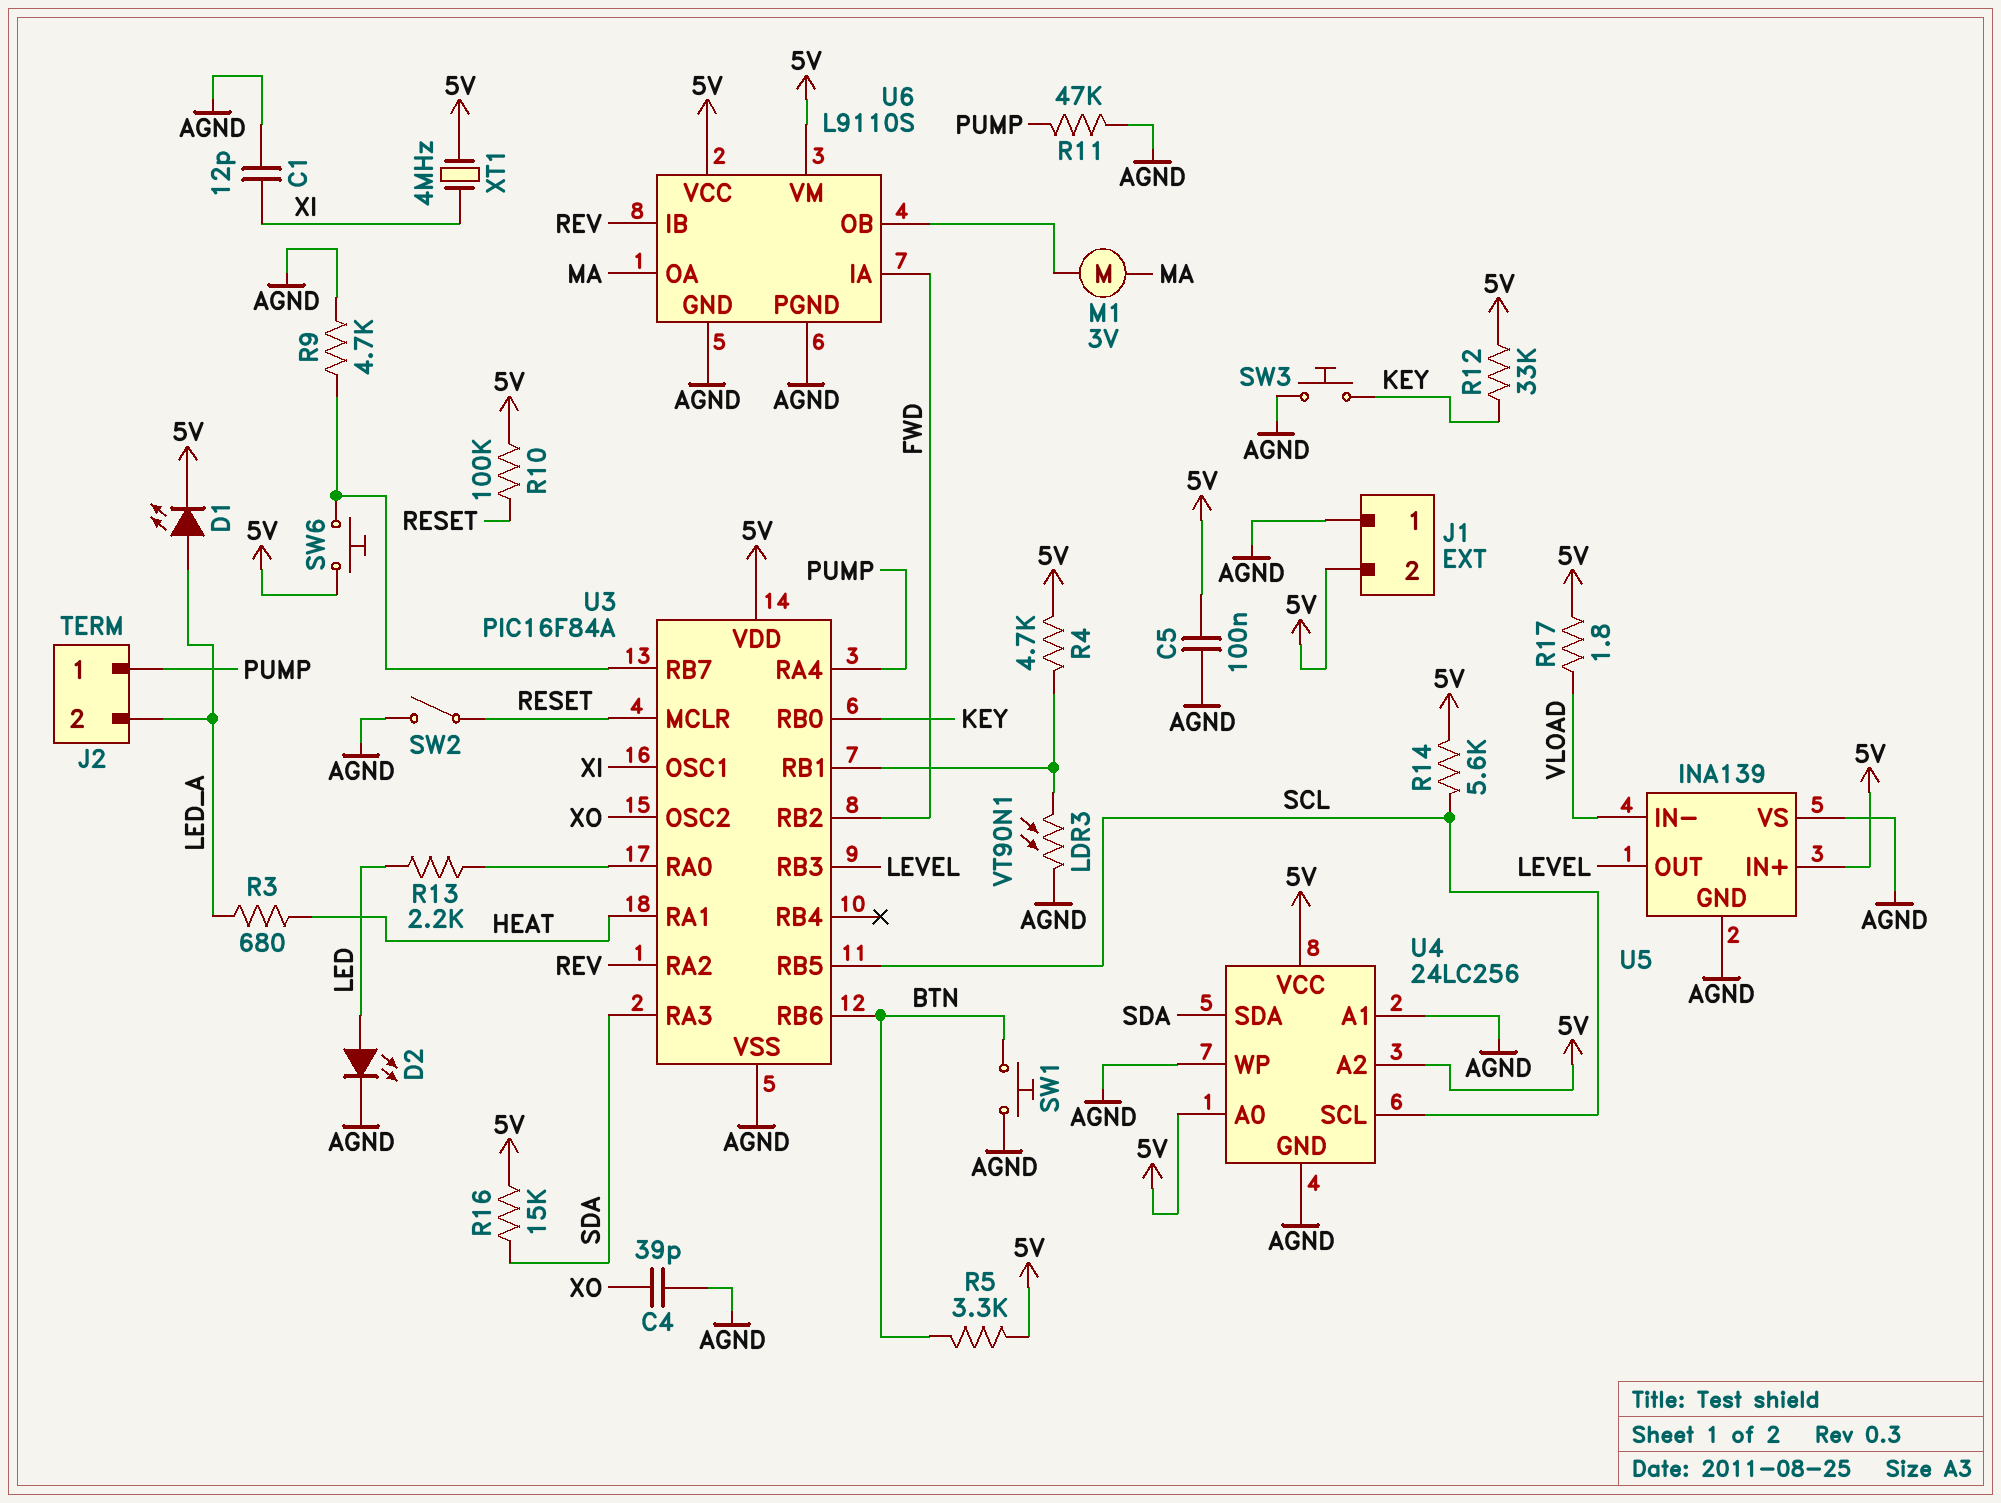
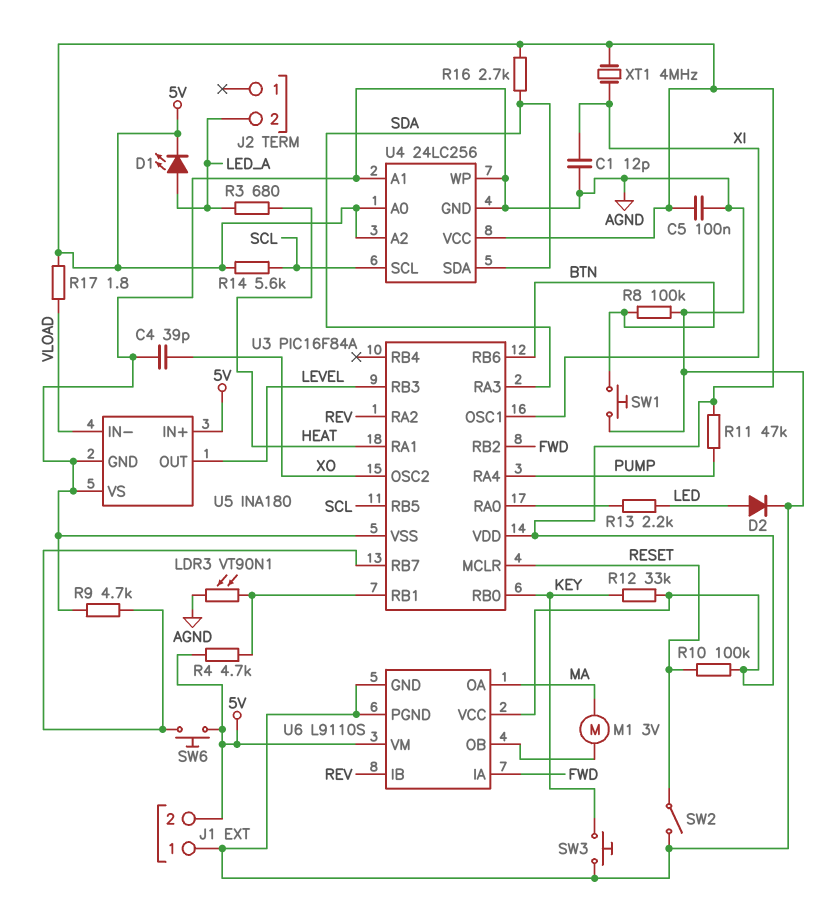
D2: LED (A LED, K AGND) -> diode (A LED, K AGND)
J2 pin 1: PUMP -> none
R5: 3.3k (5V, BTN) -> none
R8: none -> 100k (AGND, BTN)
R11: 47k (AGND, PUMP) -> 47k (5V, PUMP)
R16: 15k (5V, SDA) -> 2.7k (5V, SDA)
U5: INA139 -> INA180

